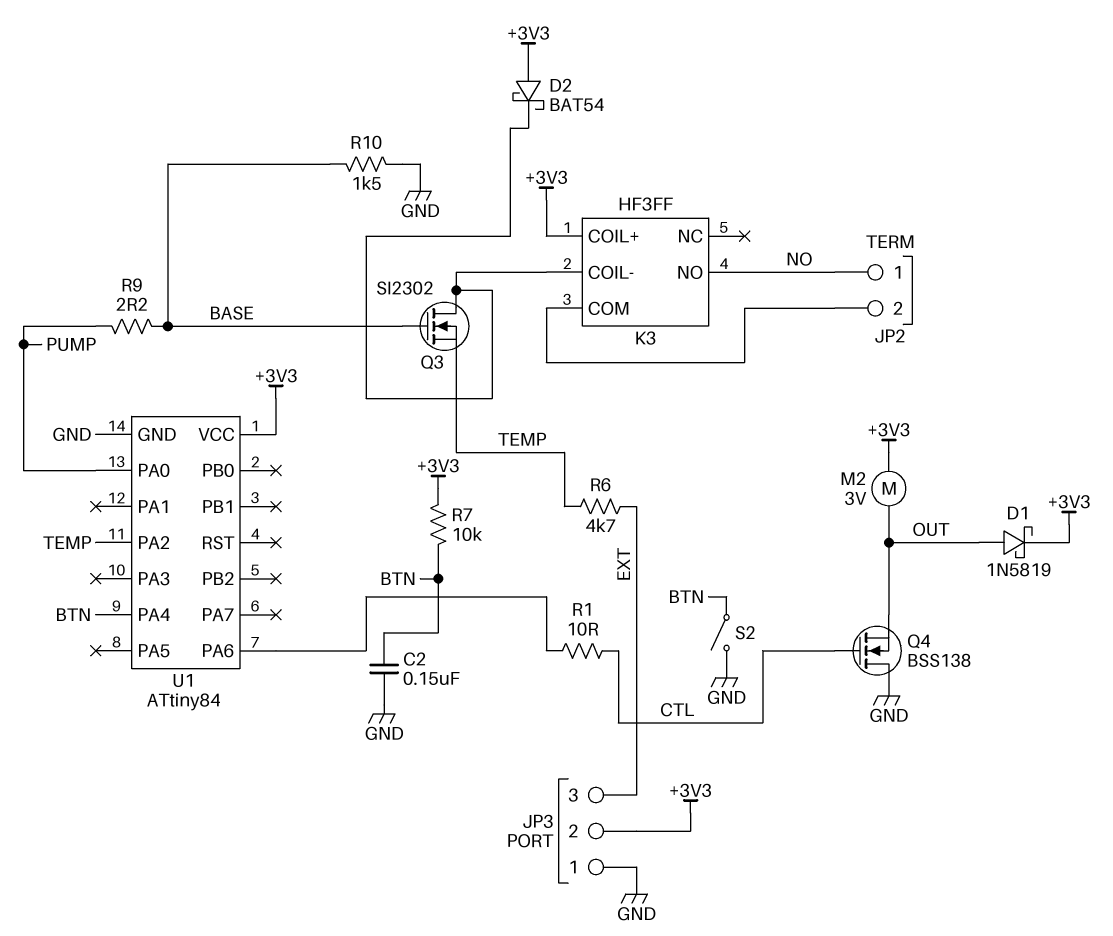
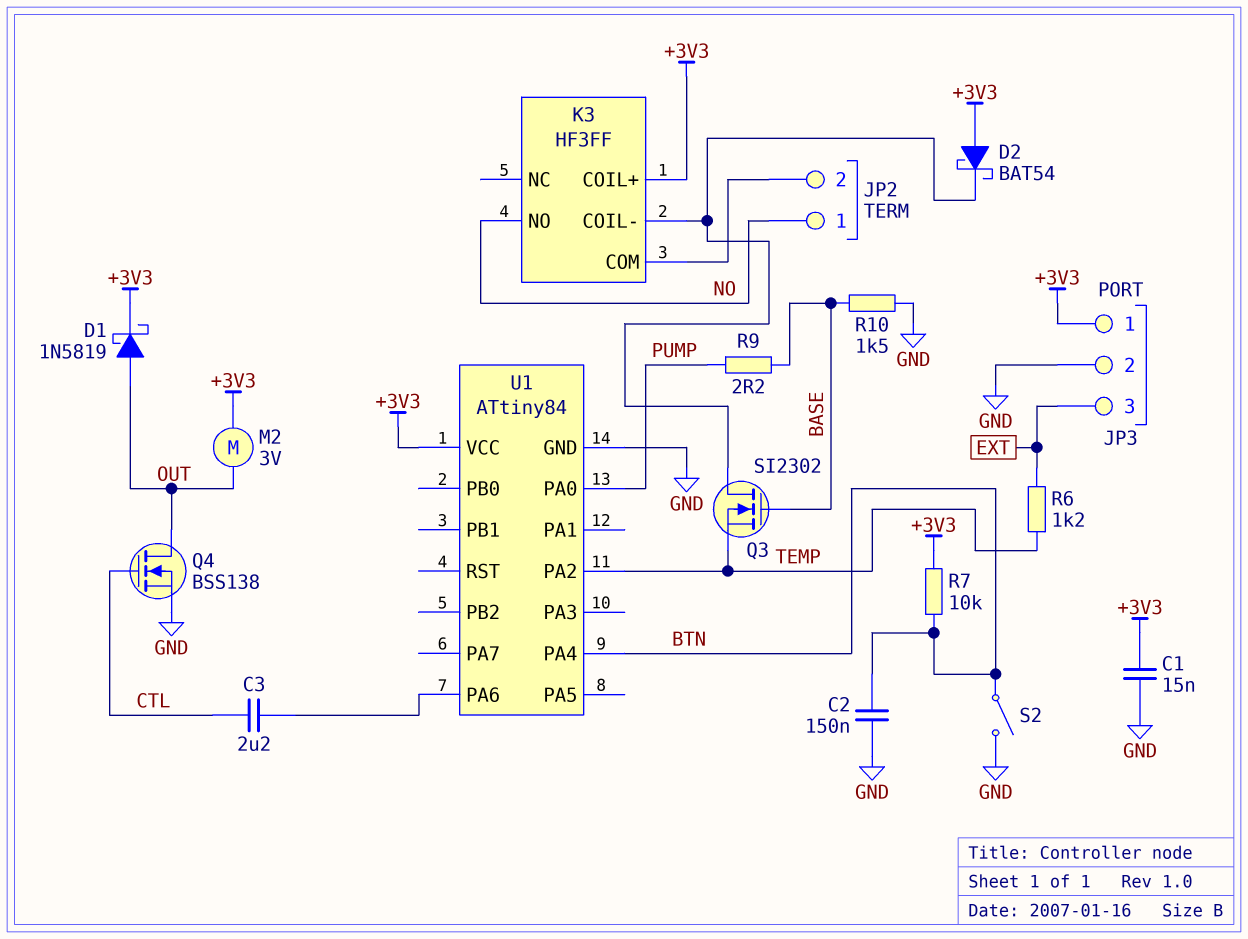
C1: none -> 15nF (+3V3, GND)
C3: none -> 2.2uF (CTL, U1/PA6)
JP3 pin 1: GND -> +3V3
JP3 pin 2: +3V3 -> GND
Q4: NMOS BSS138 (G CTL, D GND, S OUT) -> NMOS BSS138 (G CTL, D OUT, S GND)
R1: 10 (CTL, U1/PA6) -> none
R6: 4.7k (EXT, TEMP) -> 1.2k (EXT, TEMP)

